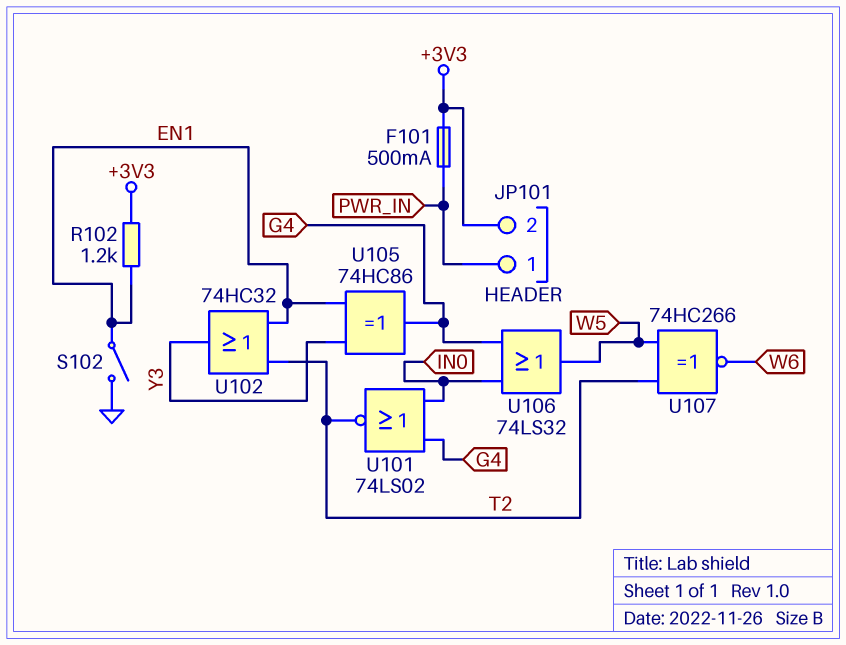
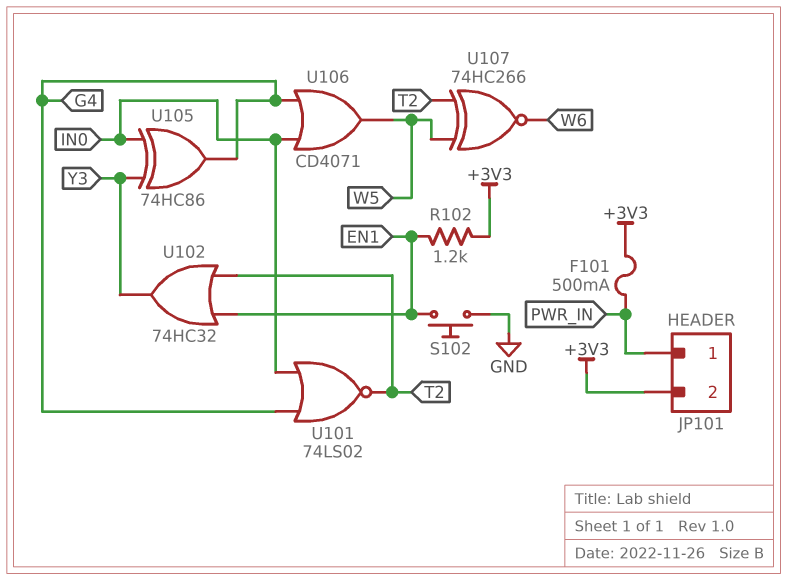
S102: switch (EN1, GND) -> button (EN1, GND)
U105: XOR 74HC86 (in EN1, in Y3, out G4) -> XOR 74HC86 (in IN0, in Y3, out G4)
U106: OR 74LS32 (in G4, in IN0, out W5) -> OR CD4071 (in G4, in IN0, out W5)

